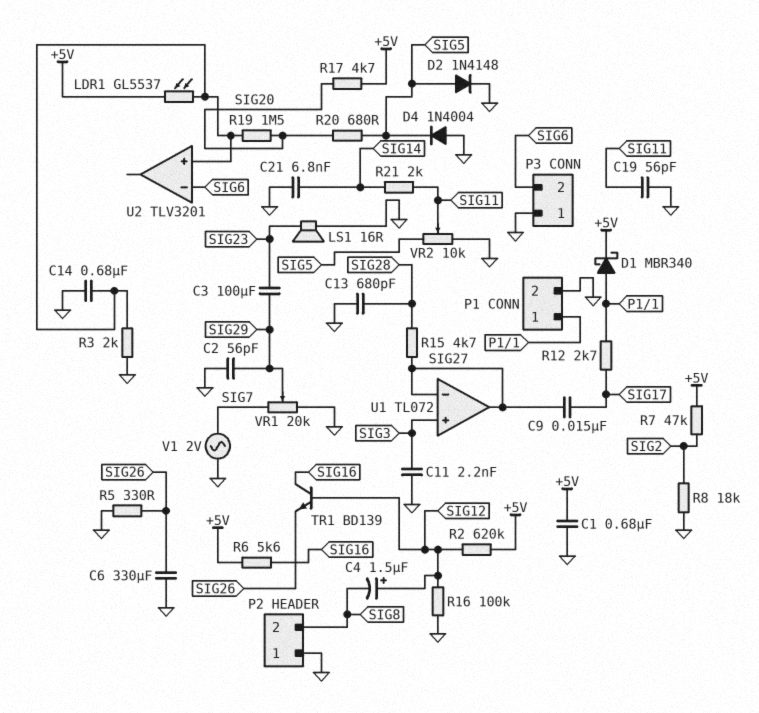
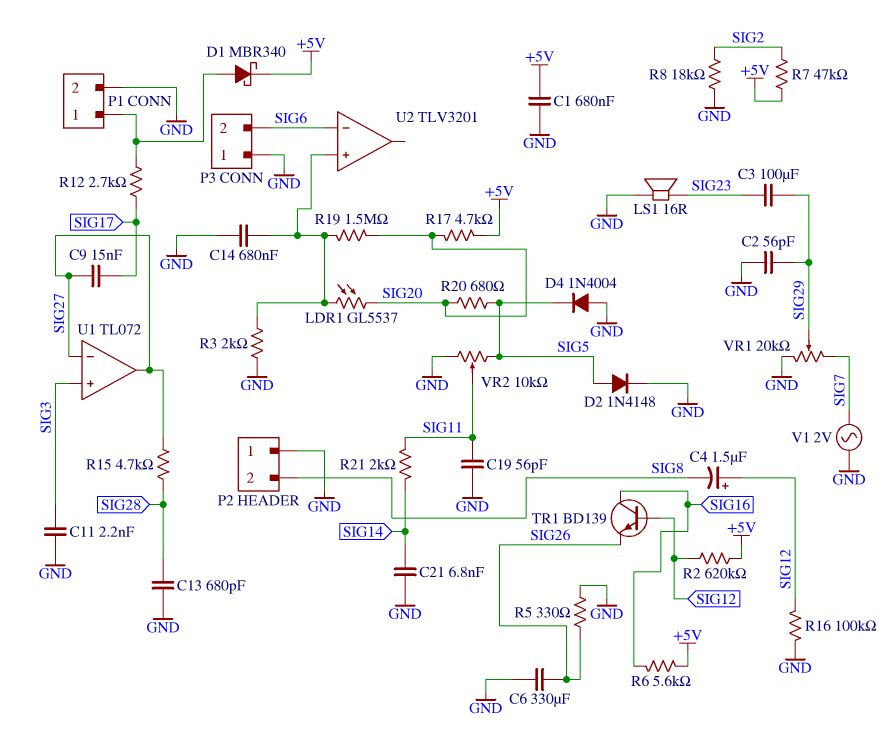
LDR1: GL5537 (+5V, U2/in+) -> GL5537 (SIG20, U2/in+)

